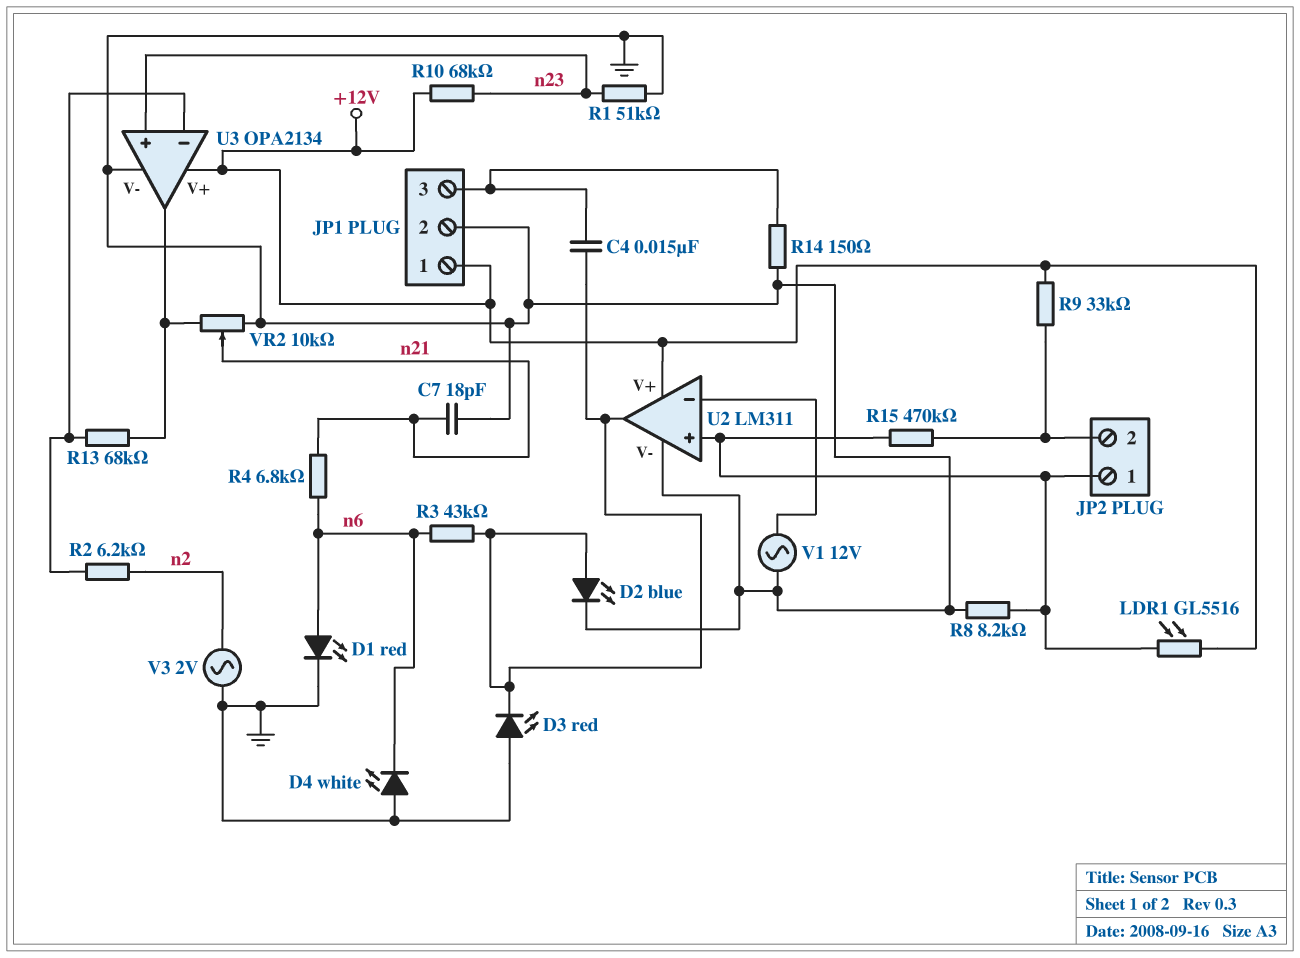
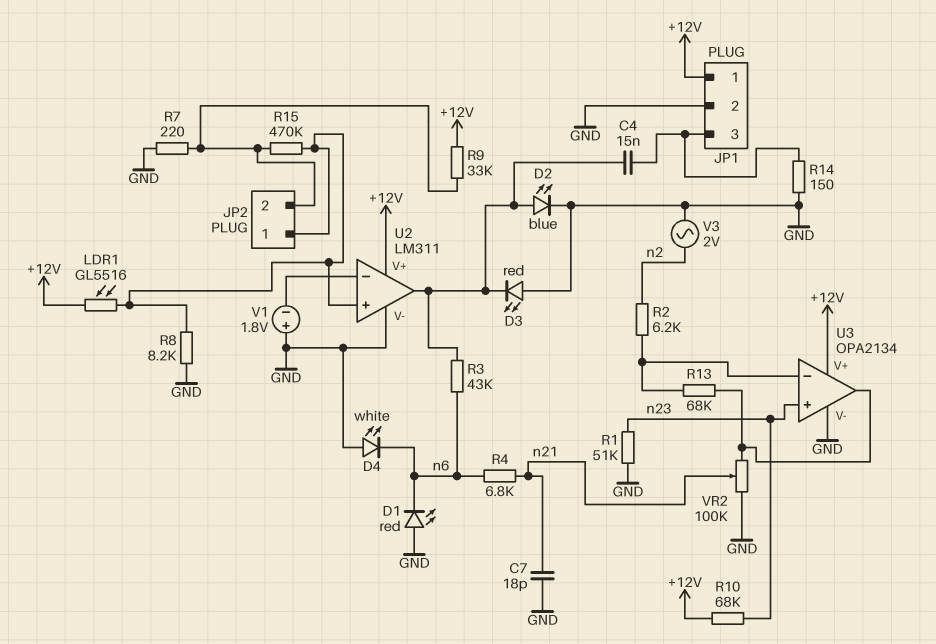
D1: LED red (A n6, K GND) -> LED red (A GND, K n6)
R7: none -> 220 (GND, JP2/2)
V1: AC 12V (GND, U2/in-) -> 1.8V (plus GND, minus U2/in-)
VR2: 10k (GND, U3/out, wiper n21) -> 100k (GND, U3/out, wiper n21)

